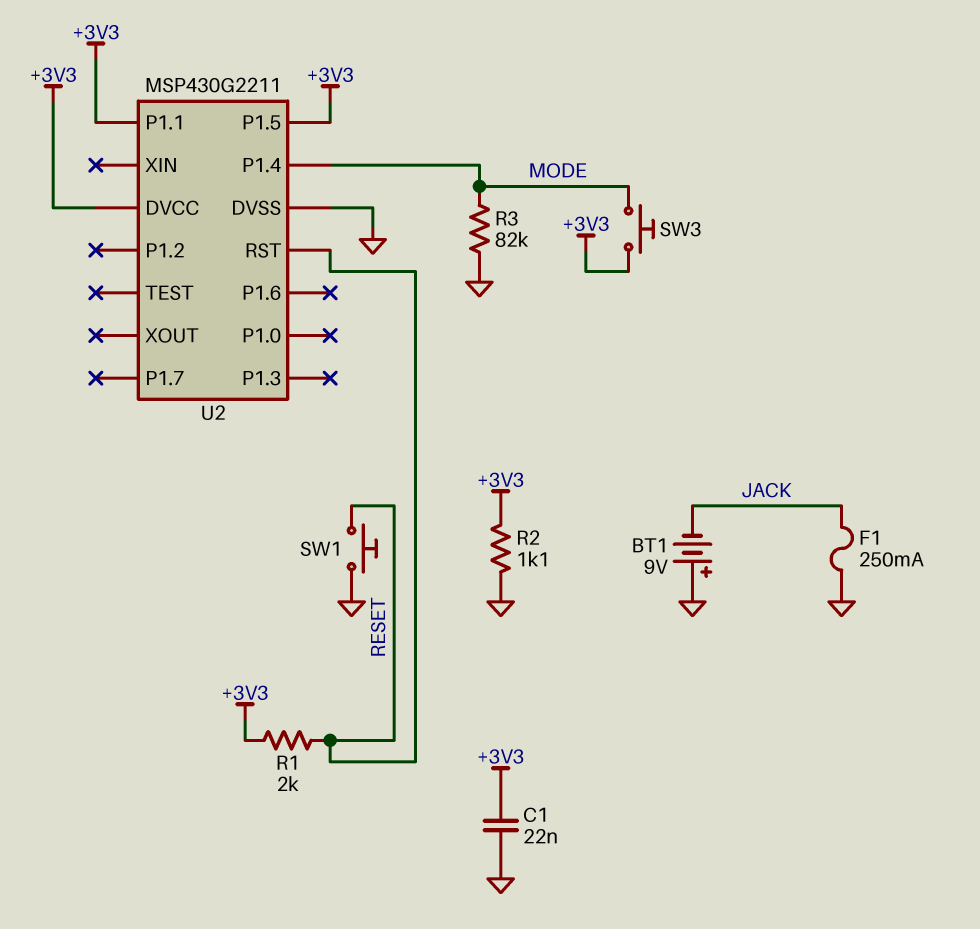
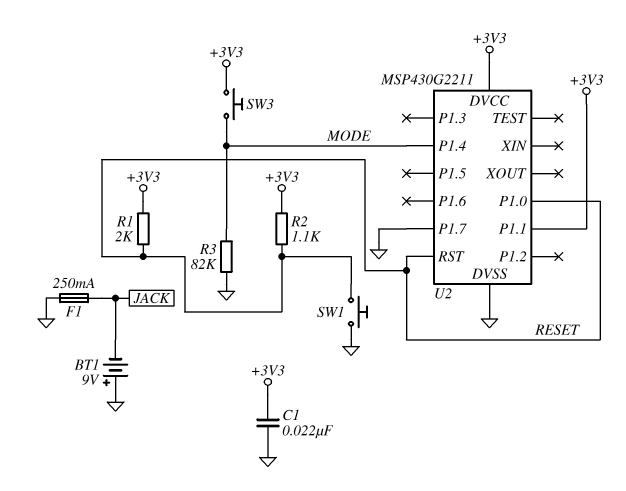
R2: 1.1k (+3V3, GND) -> 1.1k (+3V3, RESET)
U2 pin P1.0: none -> RESET
U2 pin P1.5: +3V3 -> none
U2 pin P1.7: none -> GND

